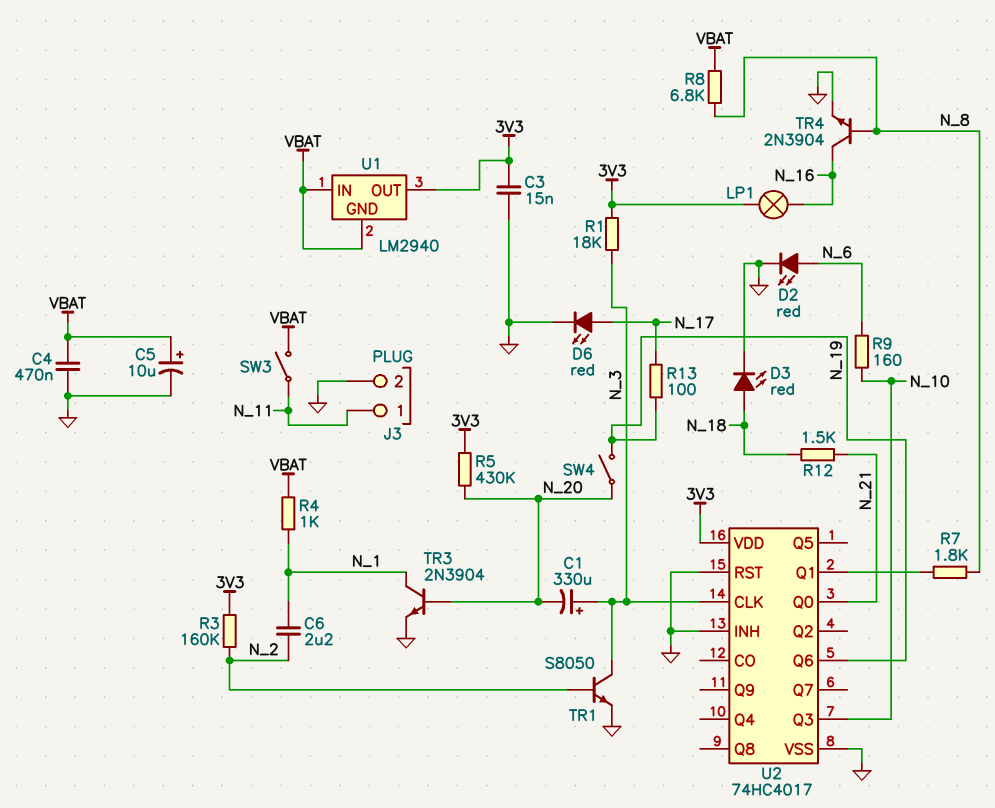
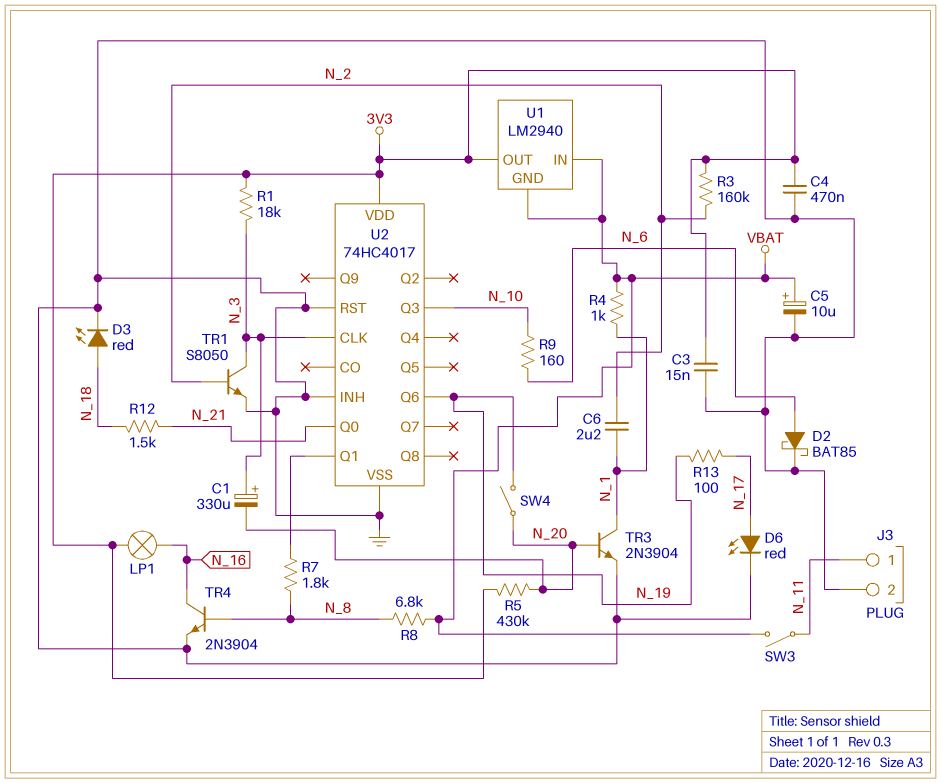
C4: 470nF (GND, VBAT) -> 470nF (3V3, GND)
D2: LED red (A N_6, K GND) -> schottky BAT85 (A N_6, K GND)

